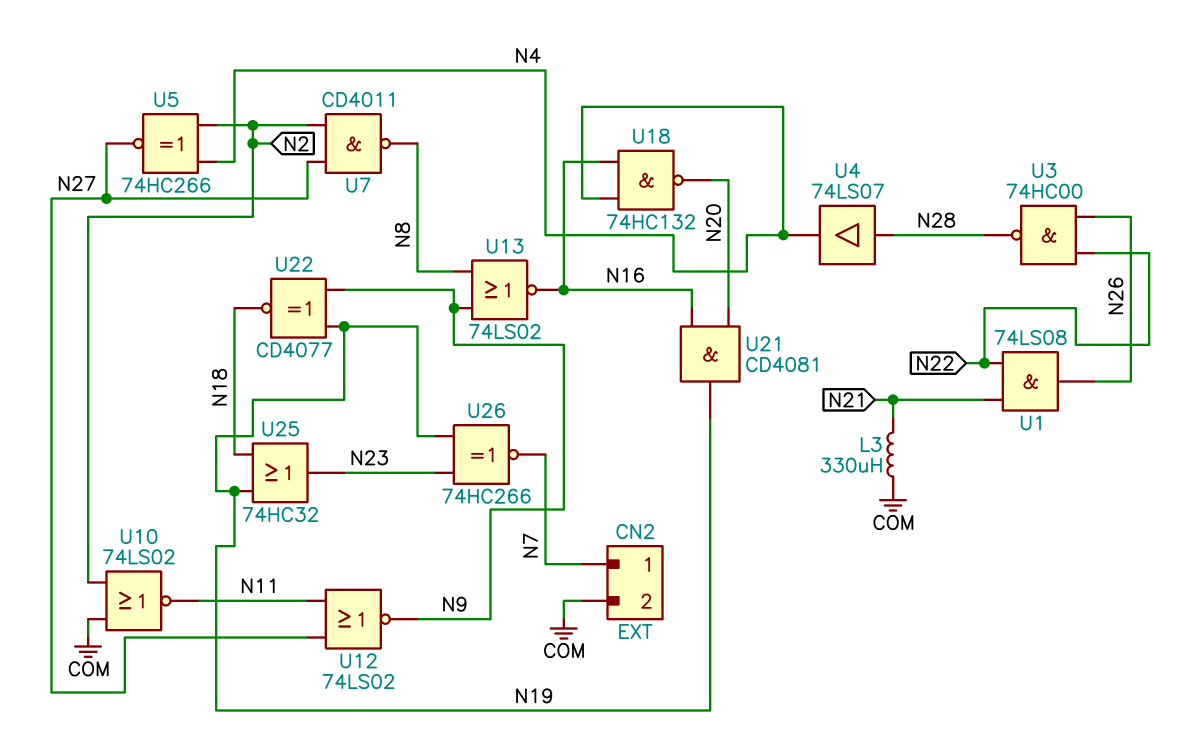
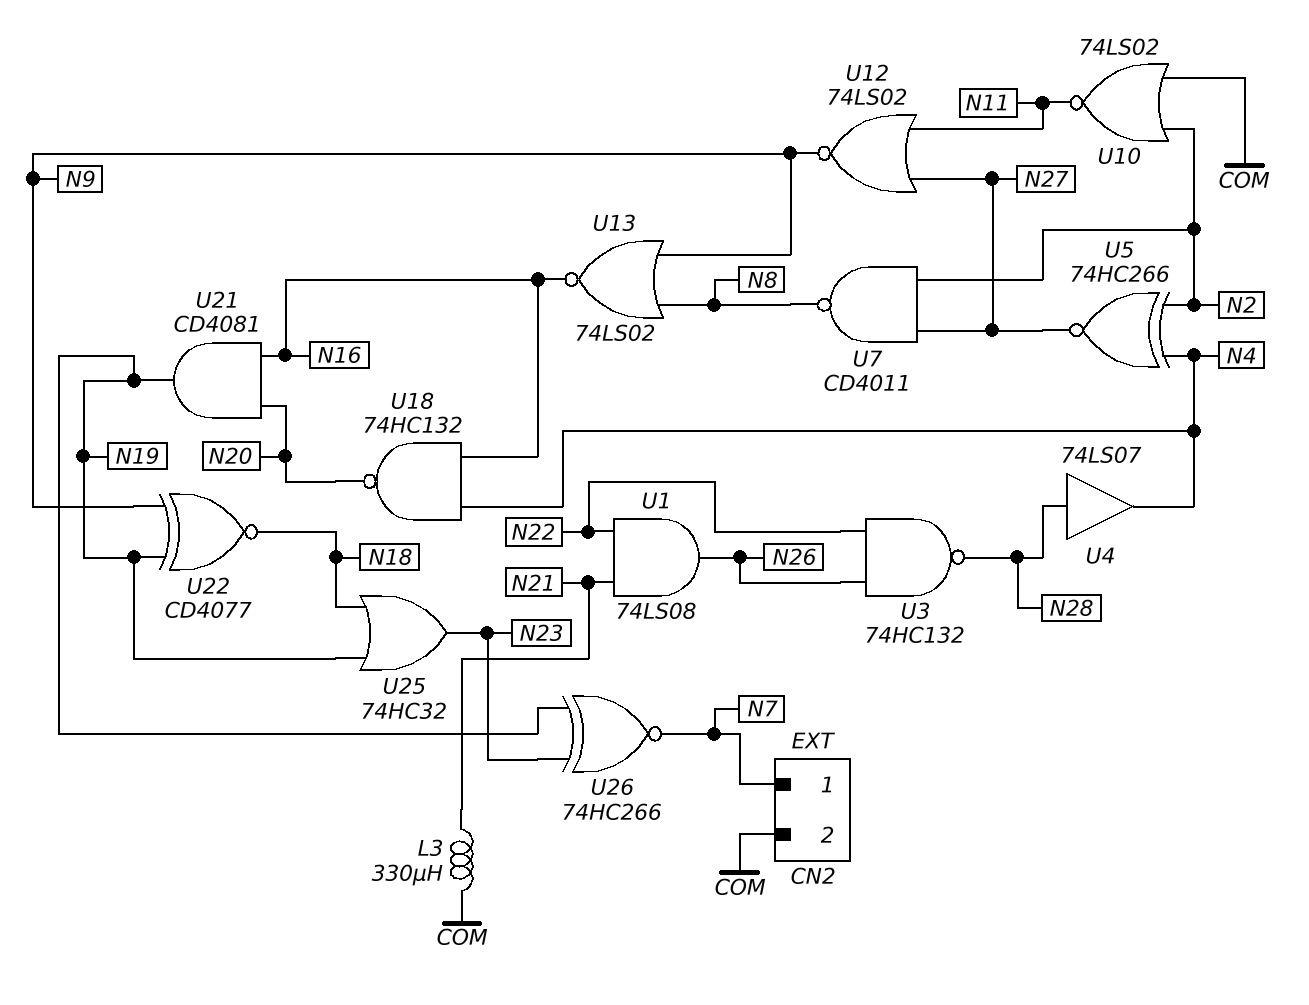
U3: NAND 74HC00 (in N22, in N26, out N28) -> NAND 74HC132 (in N22, in N26, out N28)

